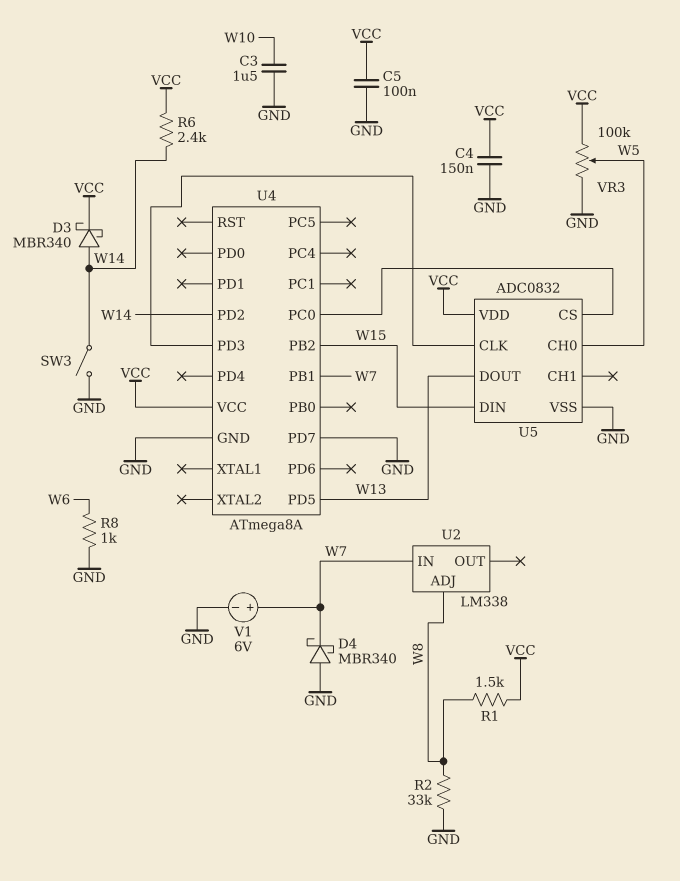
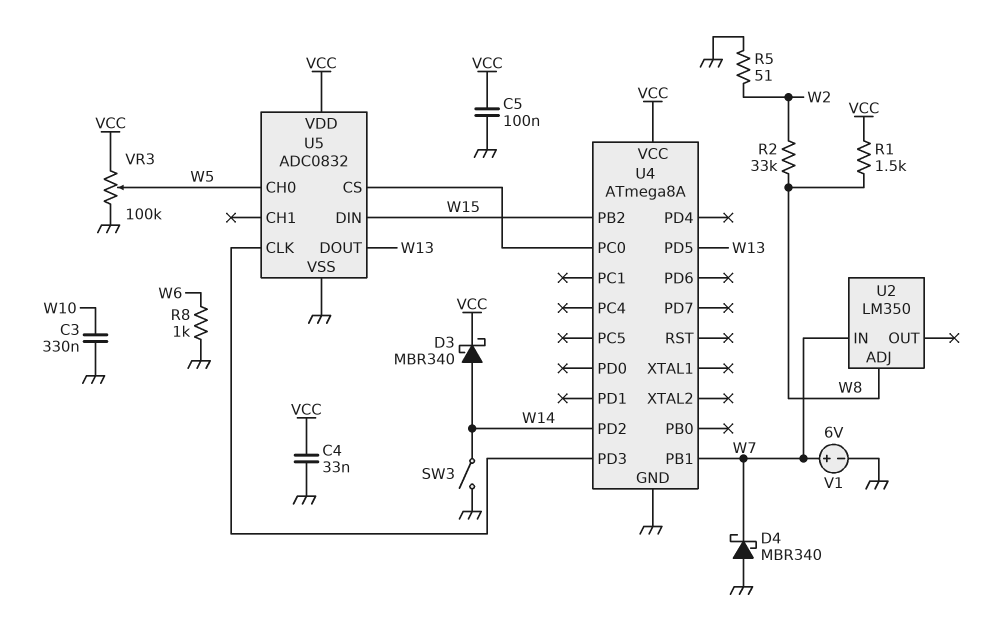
C3: 1.5uF (GND, W10) -> 330nF (GND, W10)
C4: 150nF (GND, VCC) -> 33nF (GND, VCC)
R2: 33k (GND, W8) -> 33k (W2, W8)
R5: none -> 51 (GND, W2)
R6: 2.4k (VCC, W14) -> none
U2: LM338 -> LM350
U4 pin PD7: GND -> none

